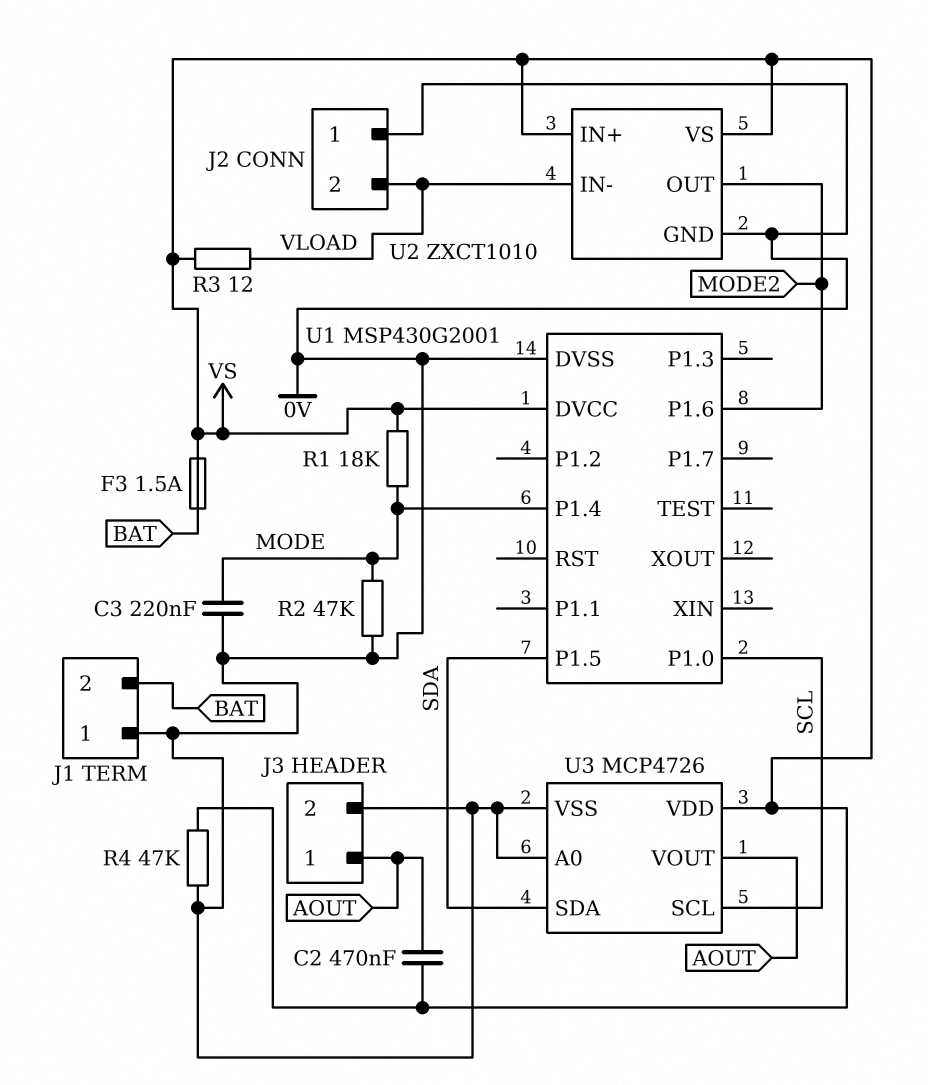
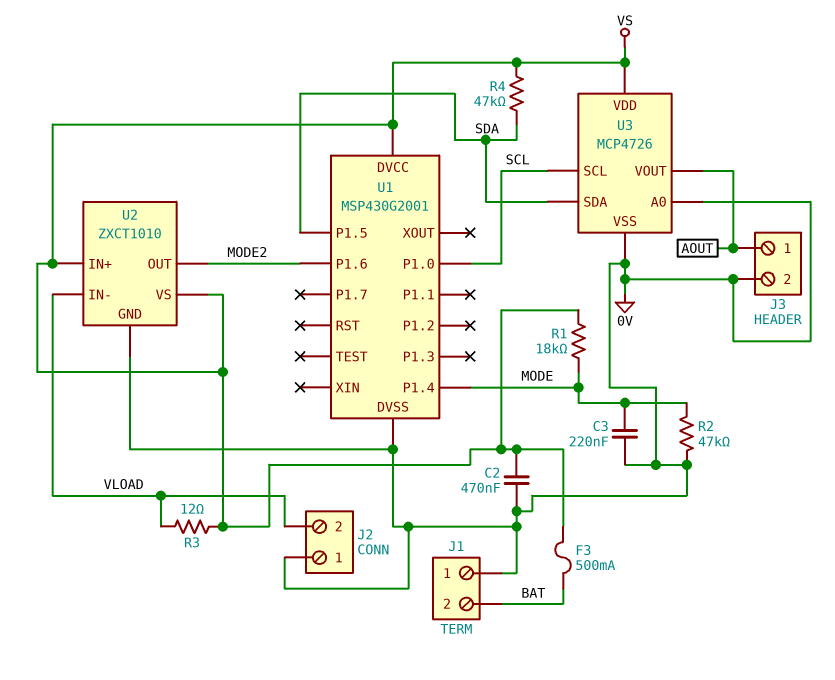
C2: 470nF (AOUT, VS) -> 470nF (0V, VS)
F3: 1.5A (BAT, VS) -> 500mA (BAT, VS)
R4: 47k (0V, VS) -> 47k (SDA, VS)

